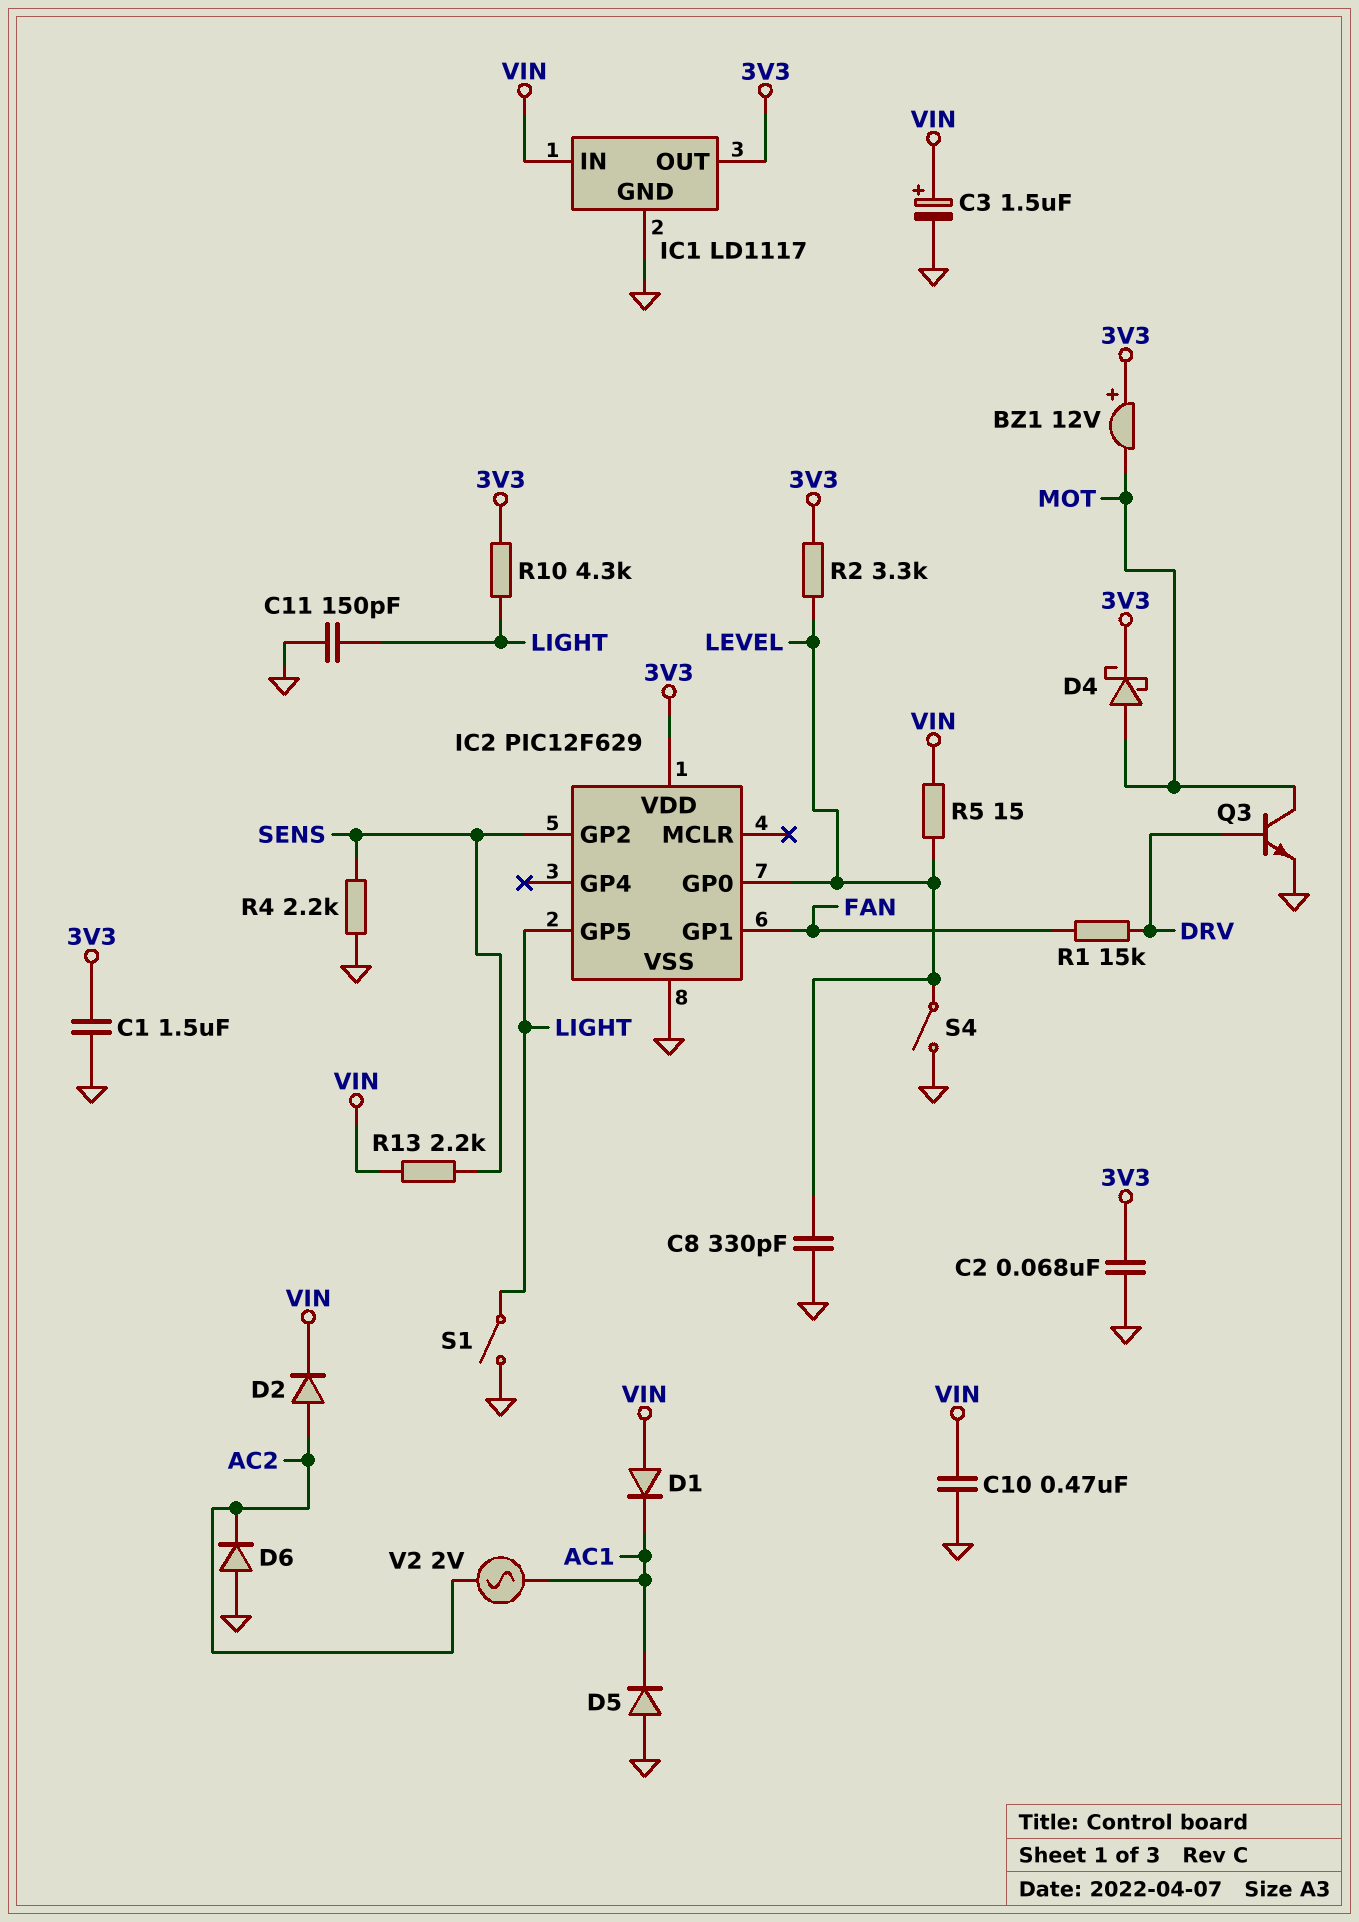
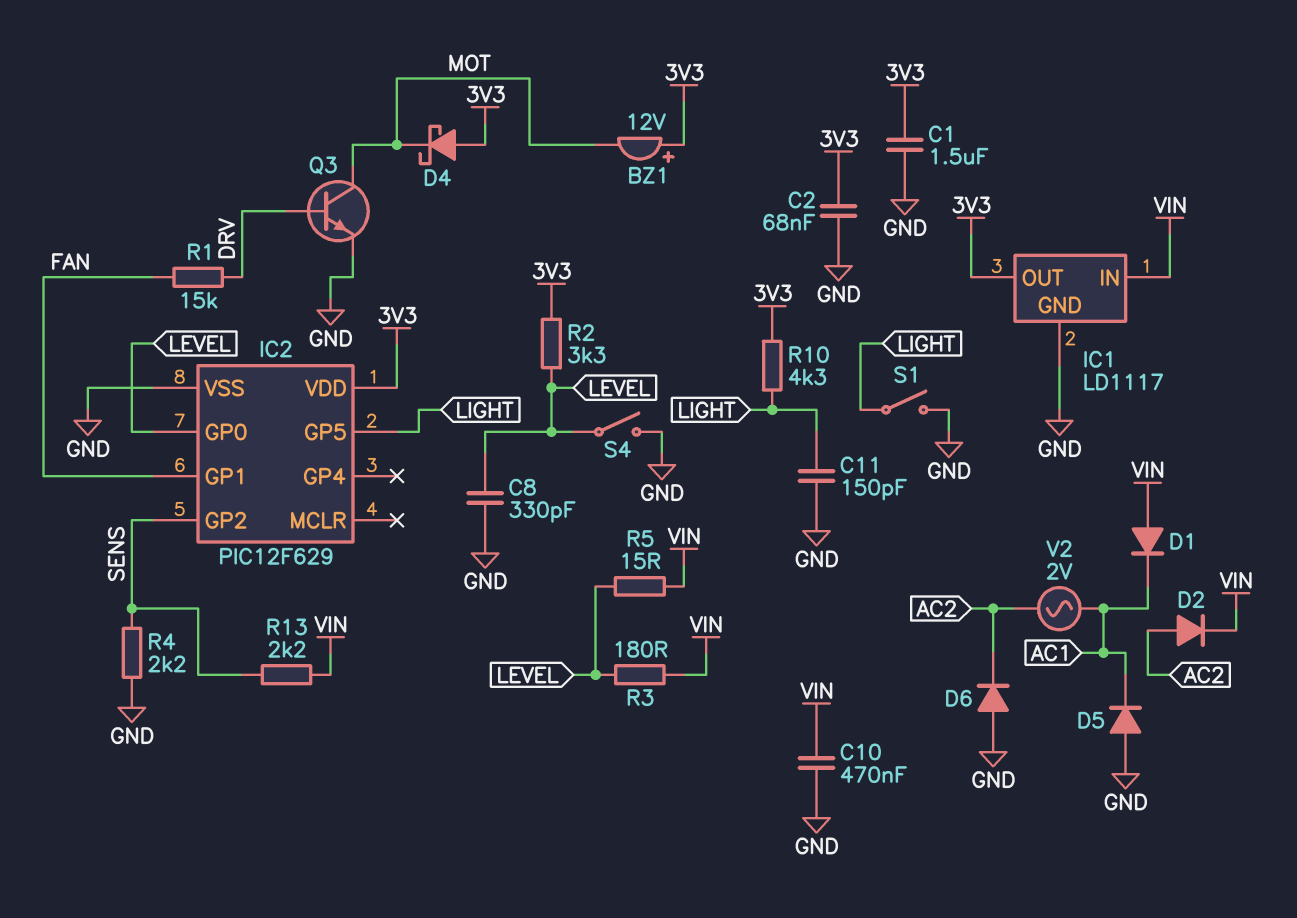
C3: 1.5uF (plus VIN, minus GND) -> none
D4: schottky (A MOT, K 3V3) -> schottky (A 3V3, K MOT)
R3: none -> 180 (LEVEL, VIN)

